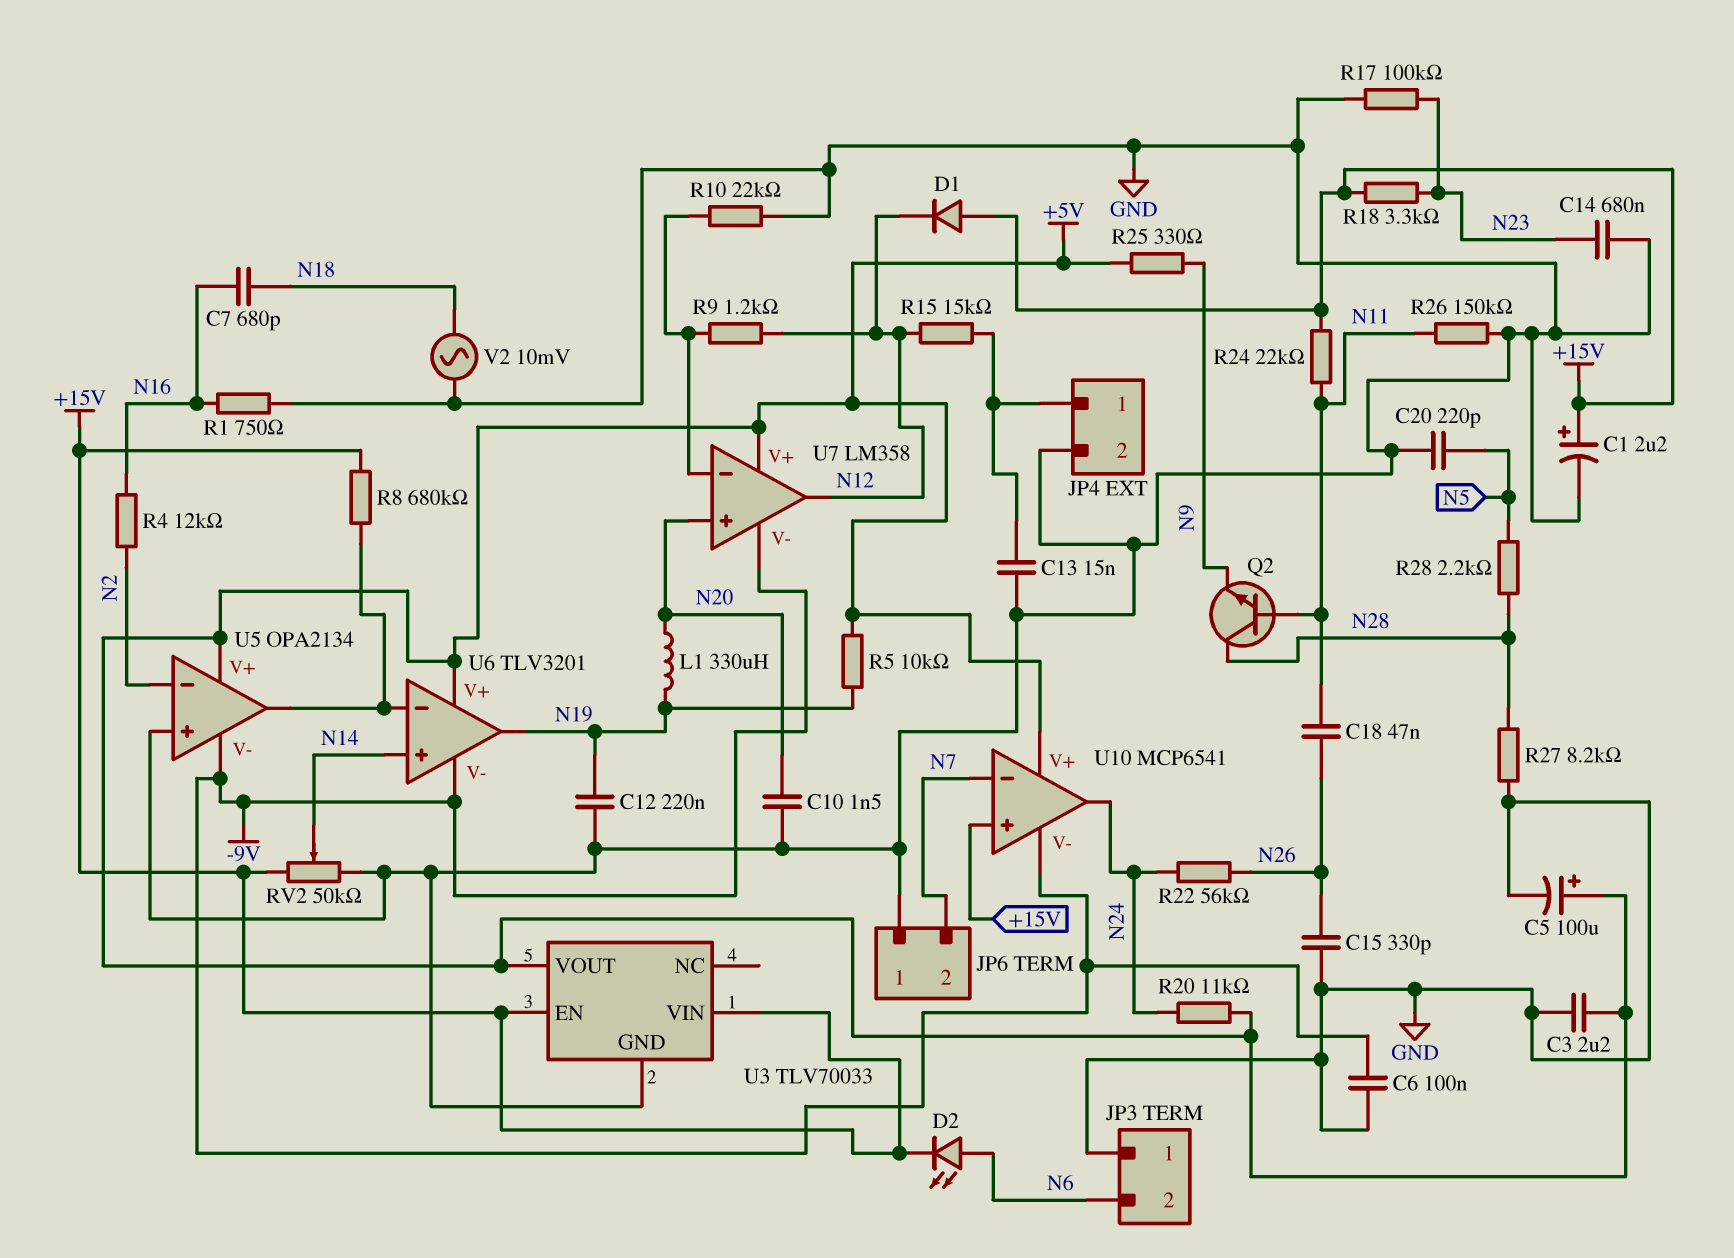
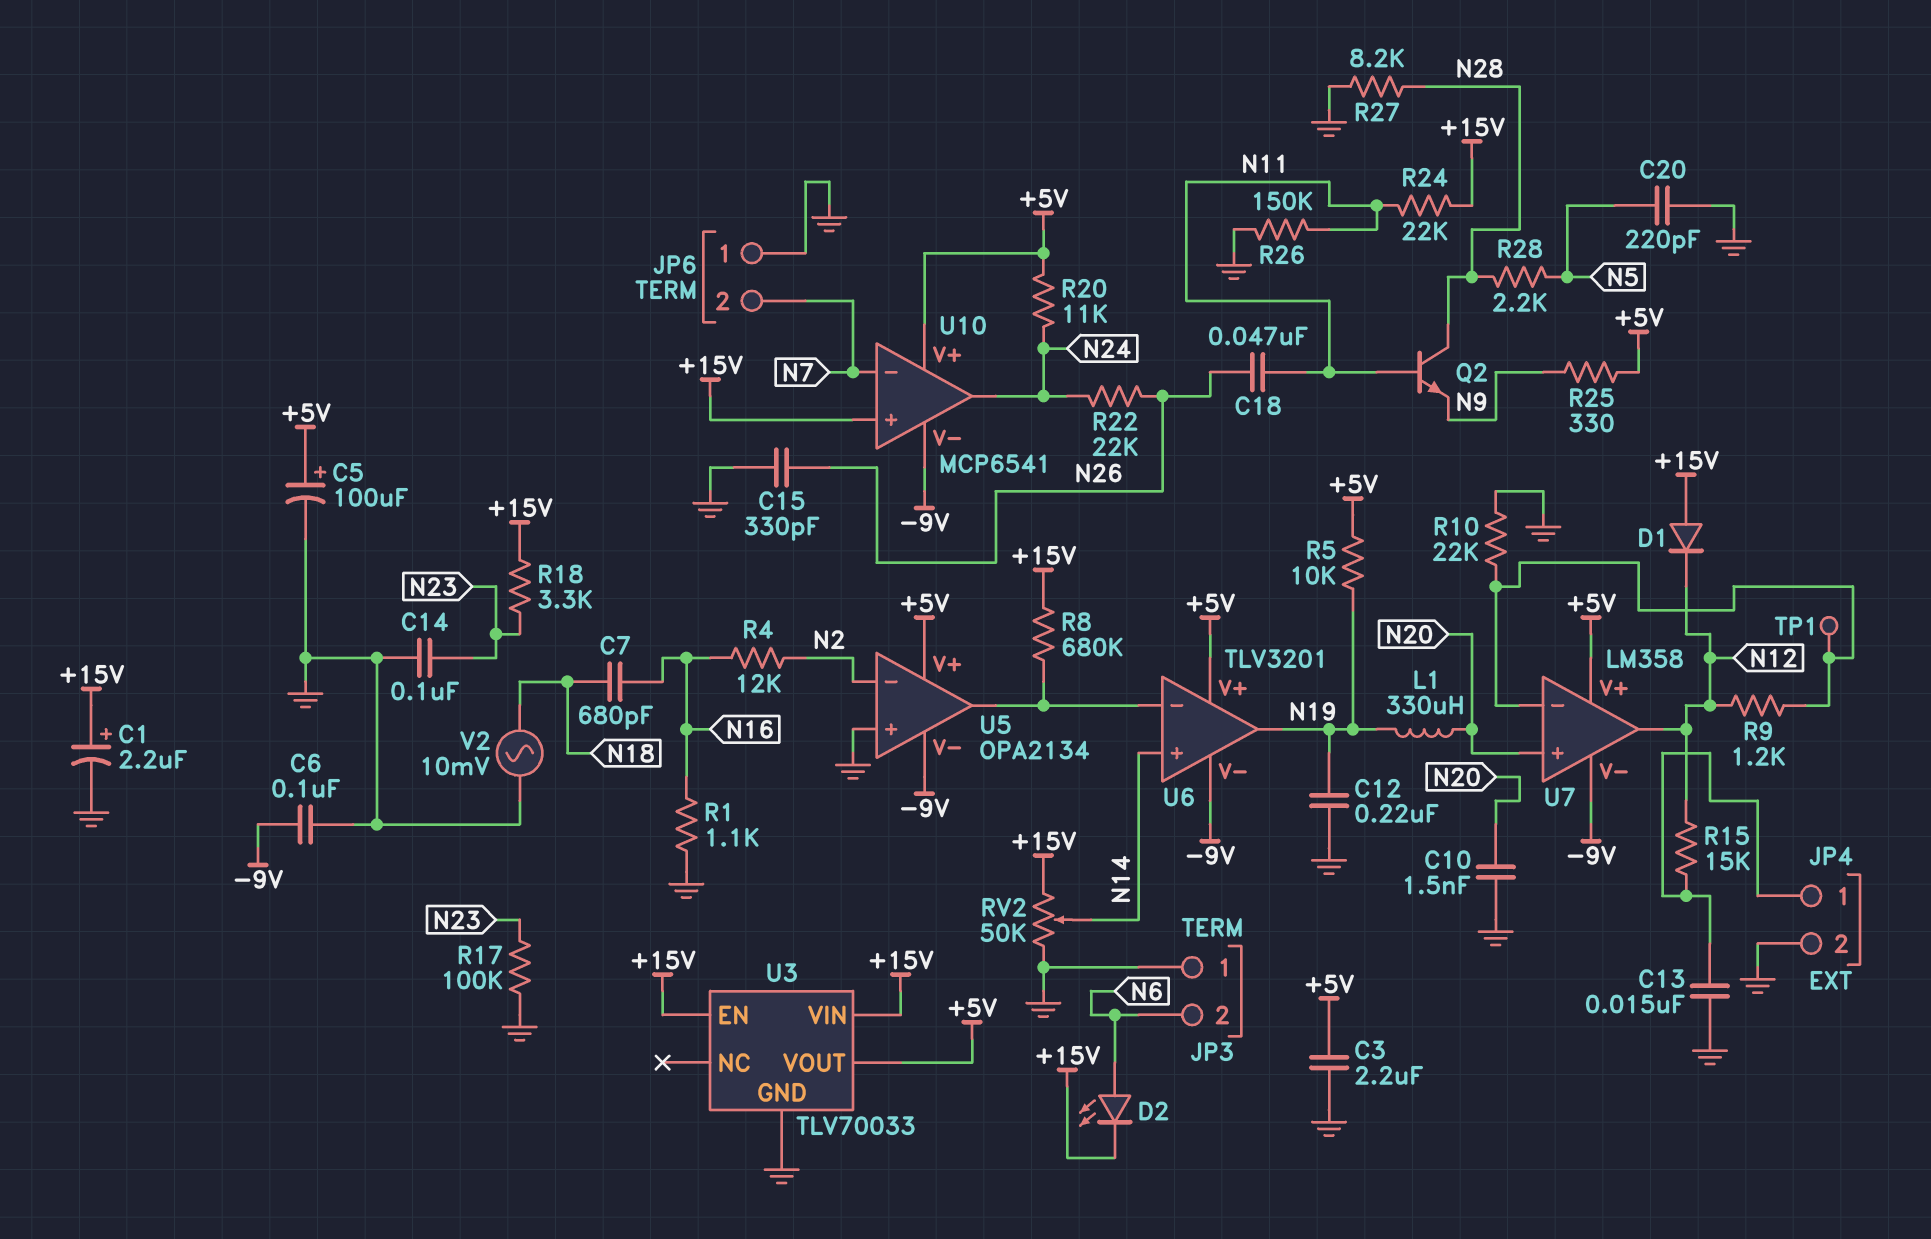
C14: 680nF (GND, N23) -> 100nF (GND, N23)
R1: 750 (GND, N16) -> 1.1k (GND, N16)
R22: 56k (N24, N26) -> 22k (N24, N26)
TP1: none -> test point (U7/in-)

